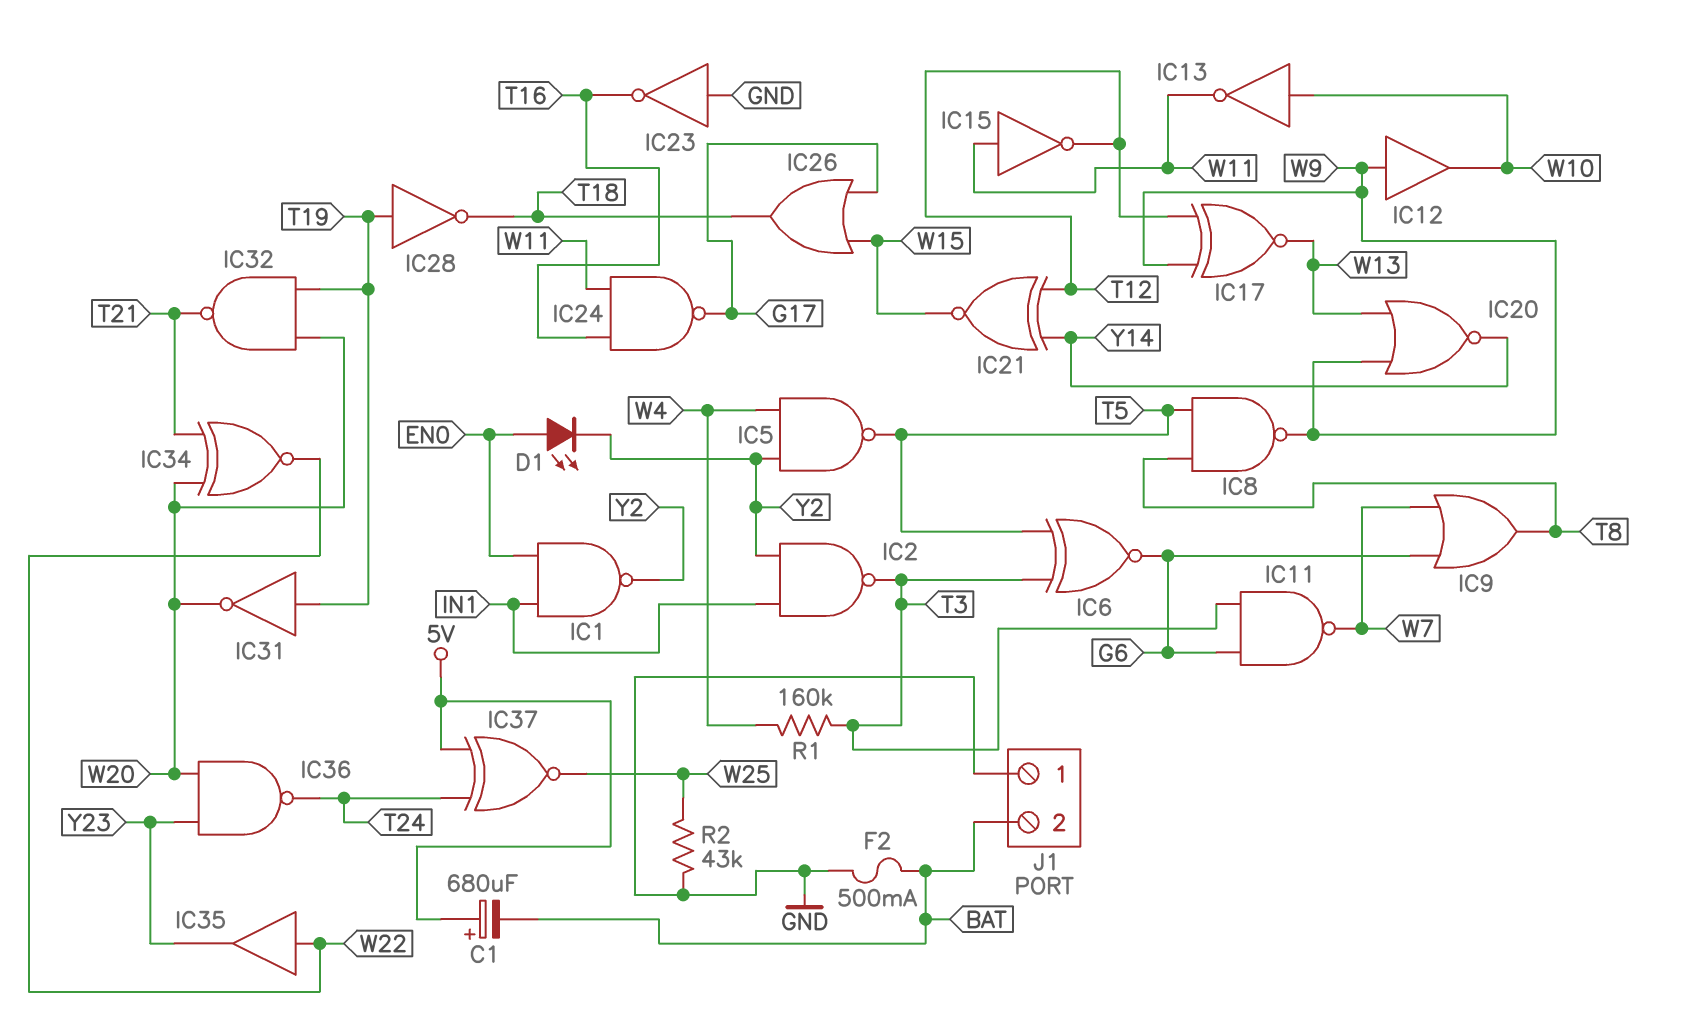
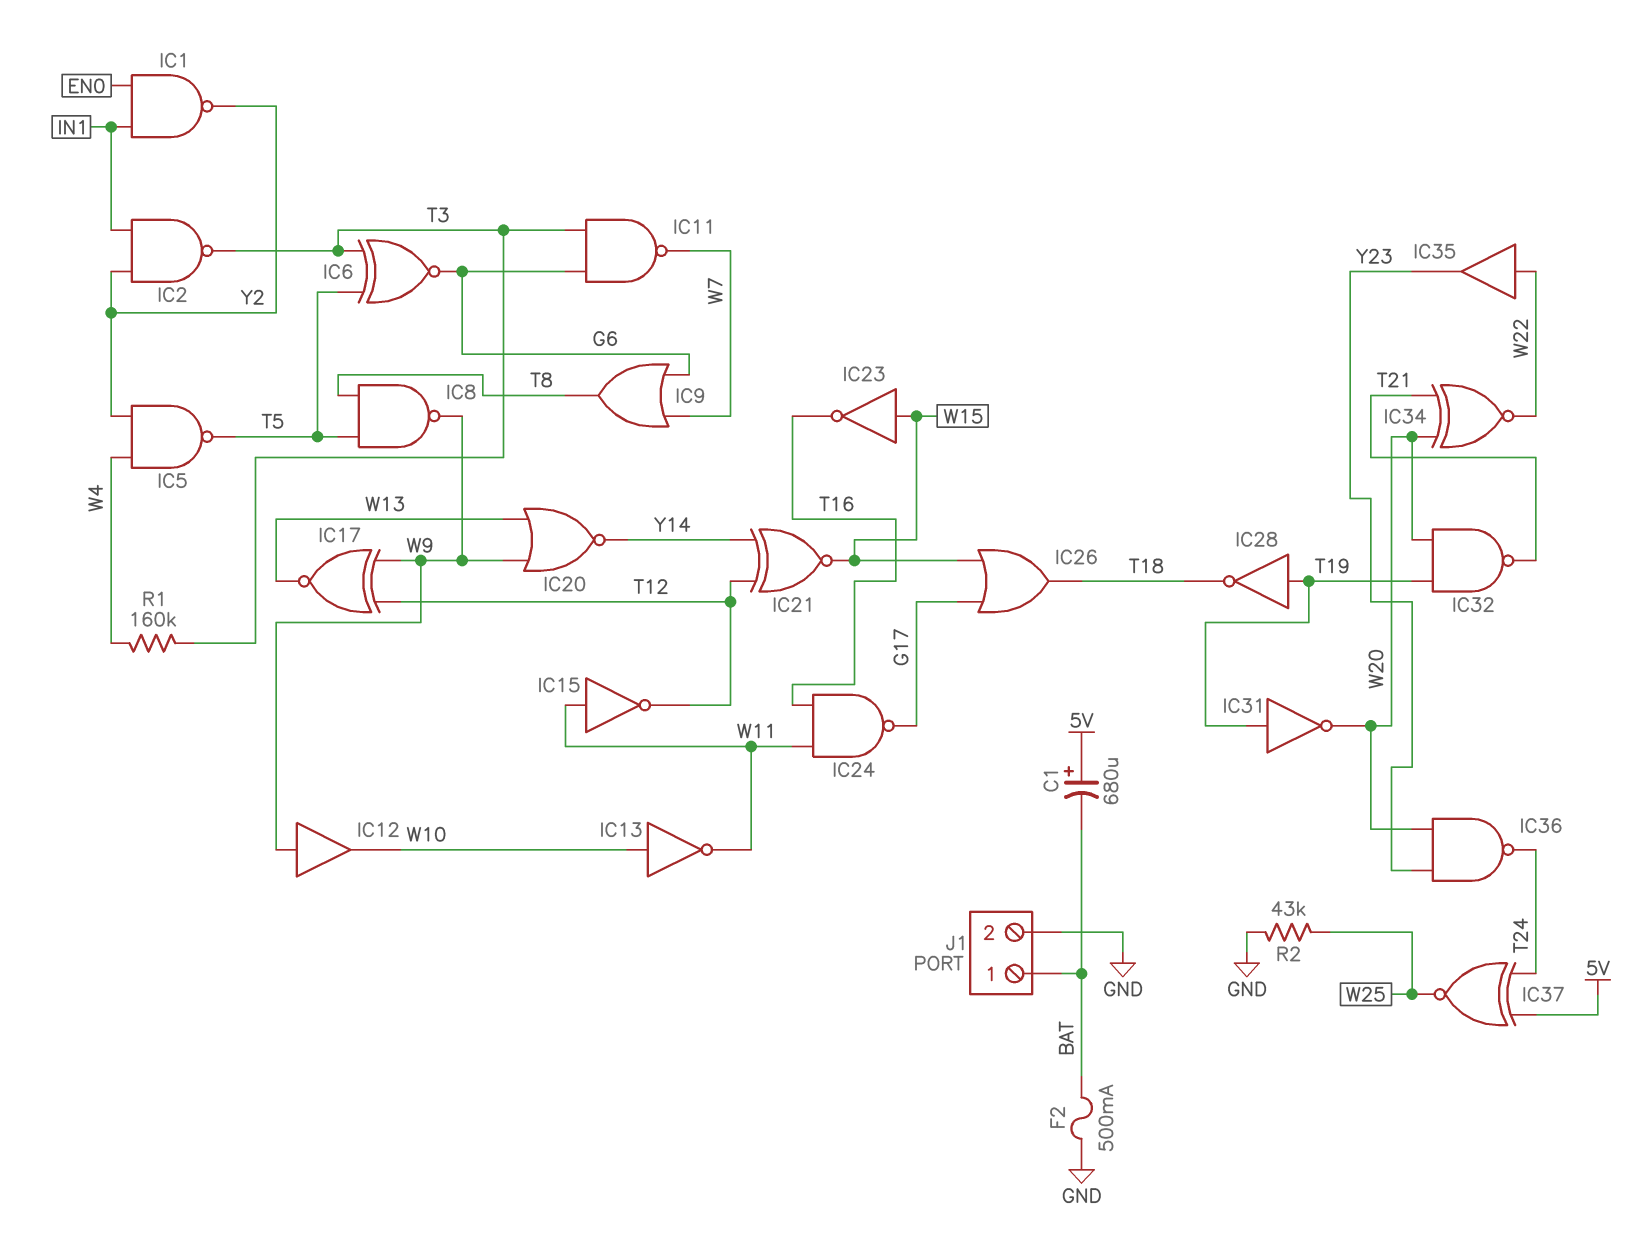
D1: LED (A EN0, K Y2) -> none
IC23: NOT (in GND, out T16) -> NOT (in W15, out T16)
J1 pin 1: GND -> BAT
J1 pin 2: BAT -> GND

